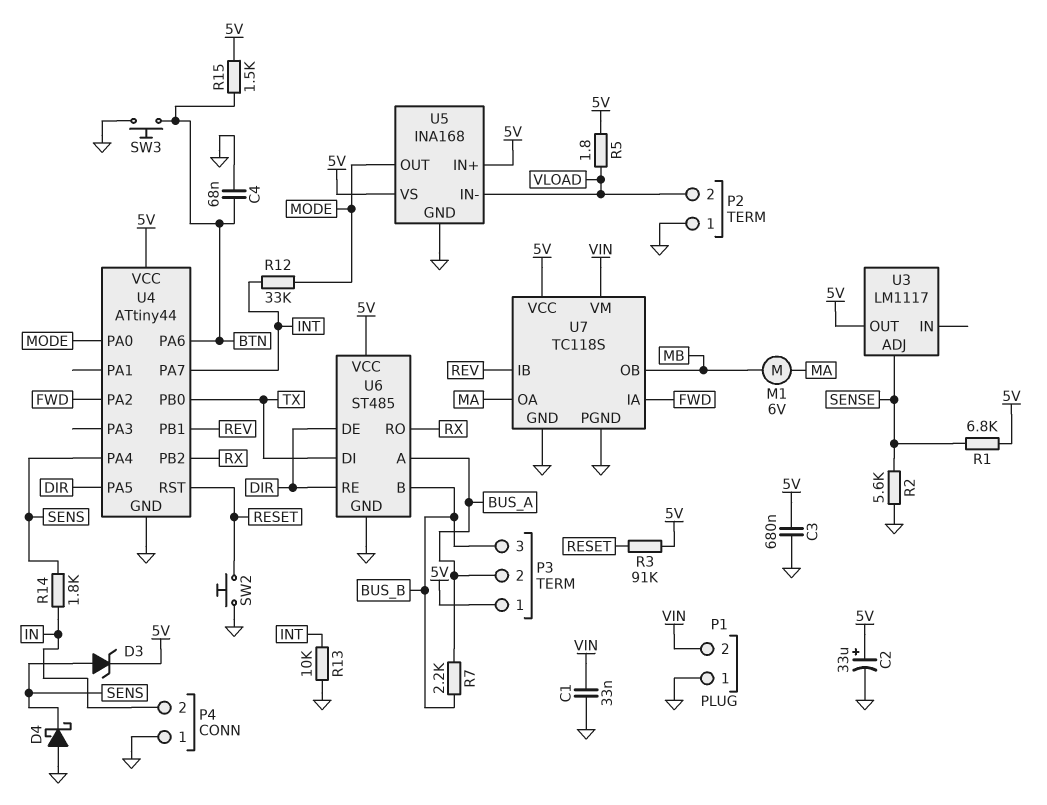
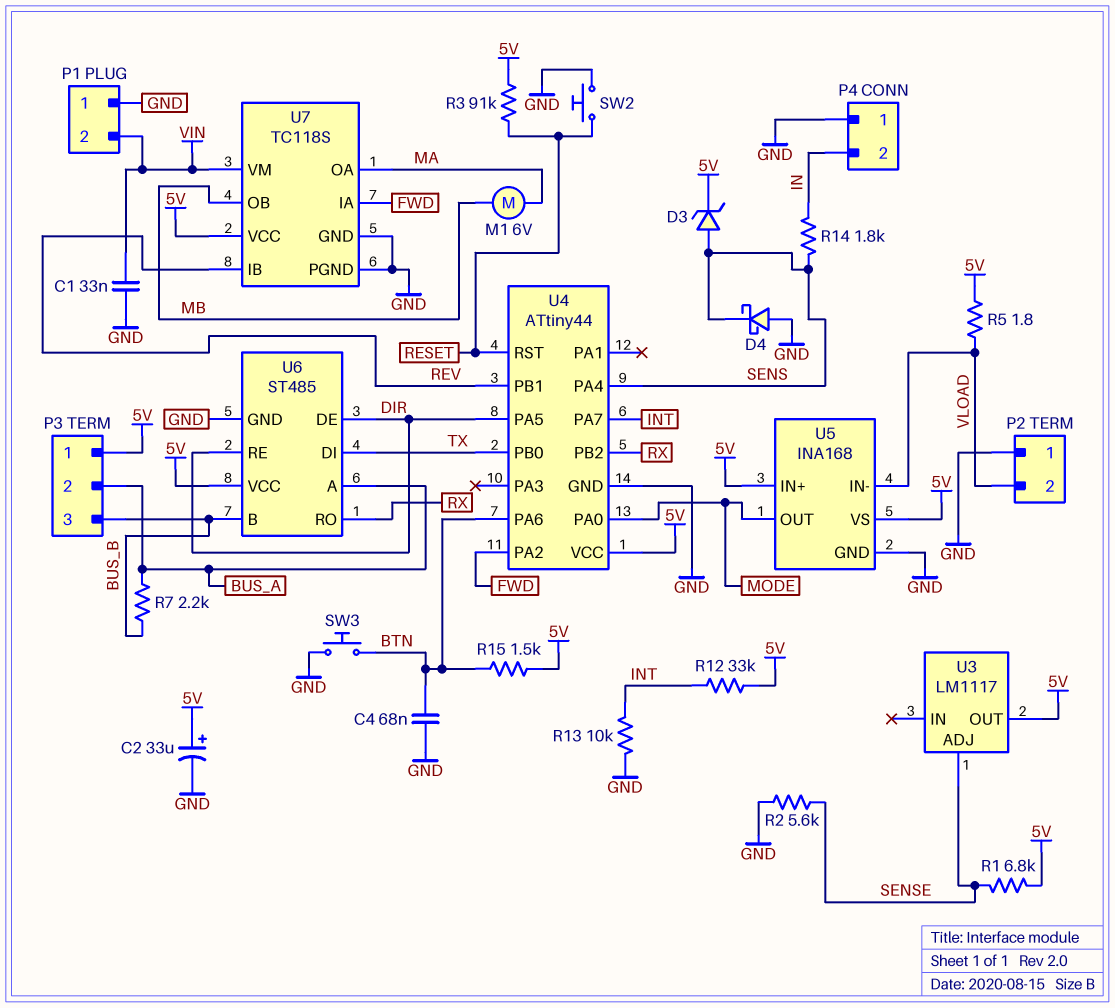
C3: 680nF (5V, GND) -> none
R12: 33k (INT, MODE) -> 33k (5V, INT)

